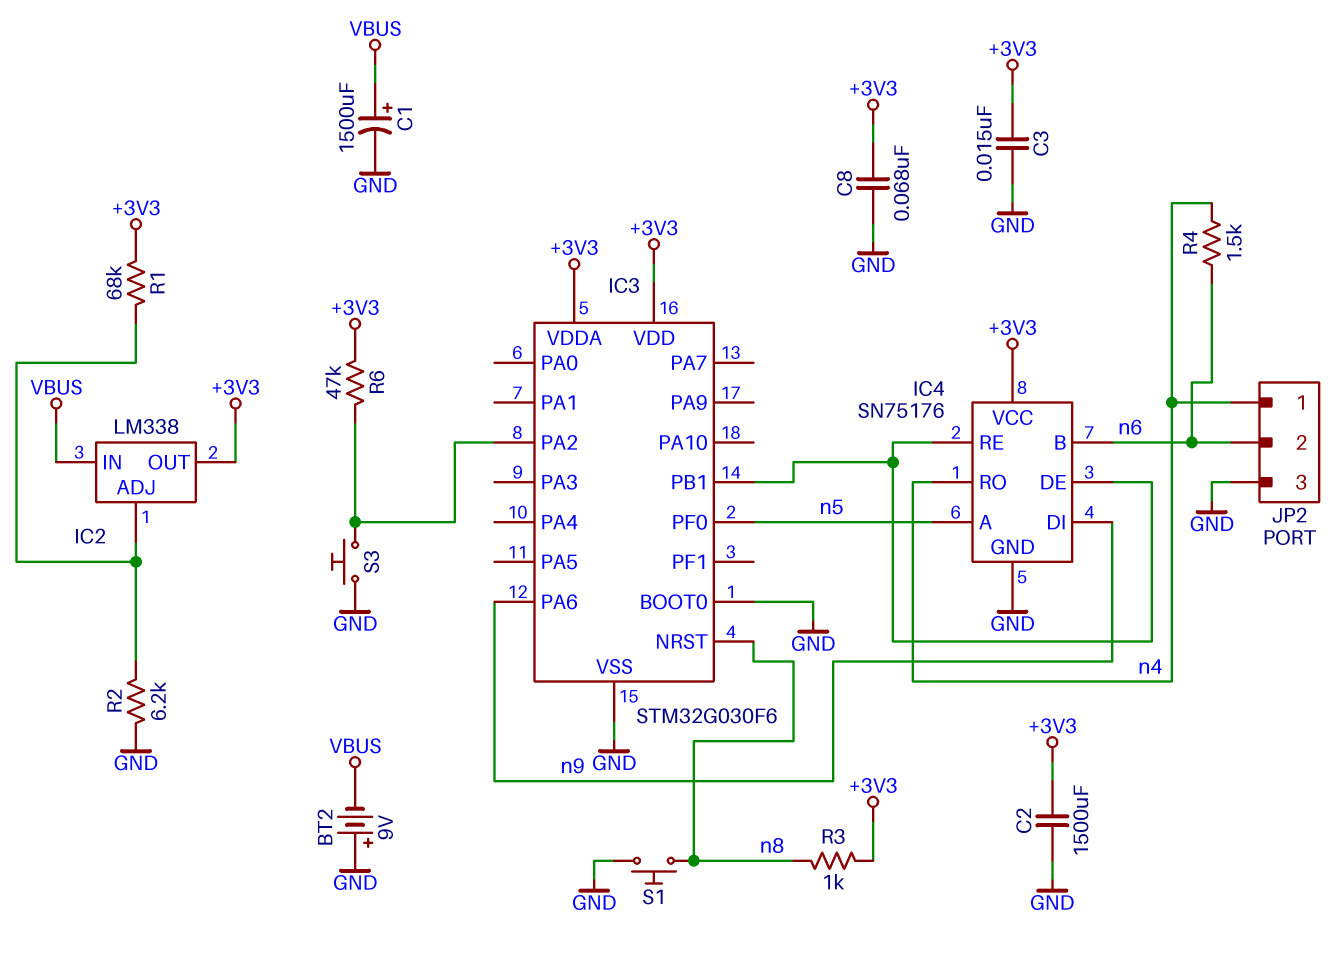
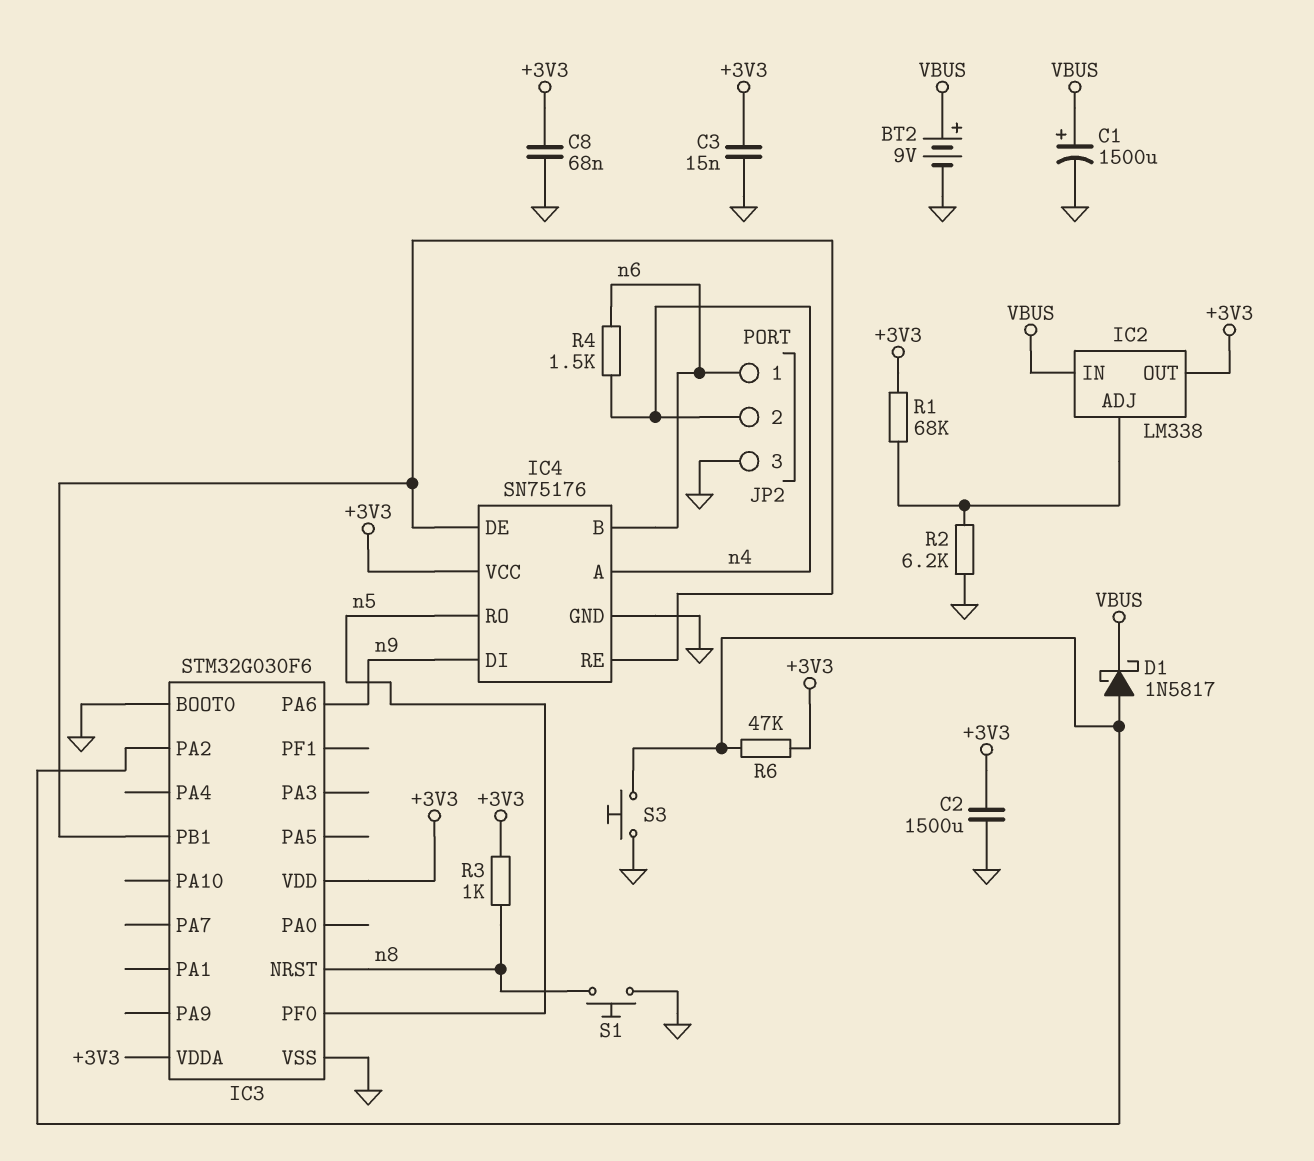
BT2: 9V (plus GND, minus VBUS) -> 9V (plus VBUS, minus GND)
D1: none -> schottky 1N5817 (A IC3/PA2, K VBUS)
IC4 pin A: n5 -> n4
IC4 pin RO: n4 -> n5
JP2 pin 1: n4 -> n6
JP2 pin 2: n6 -> n4

